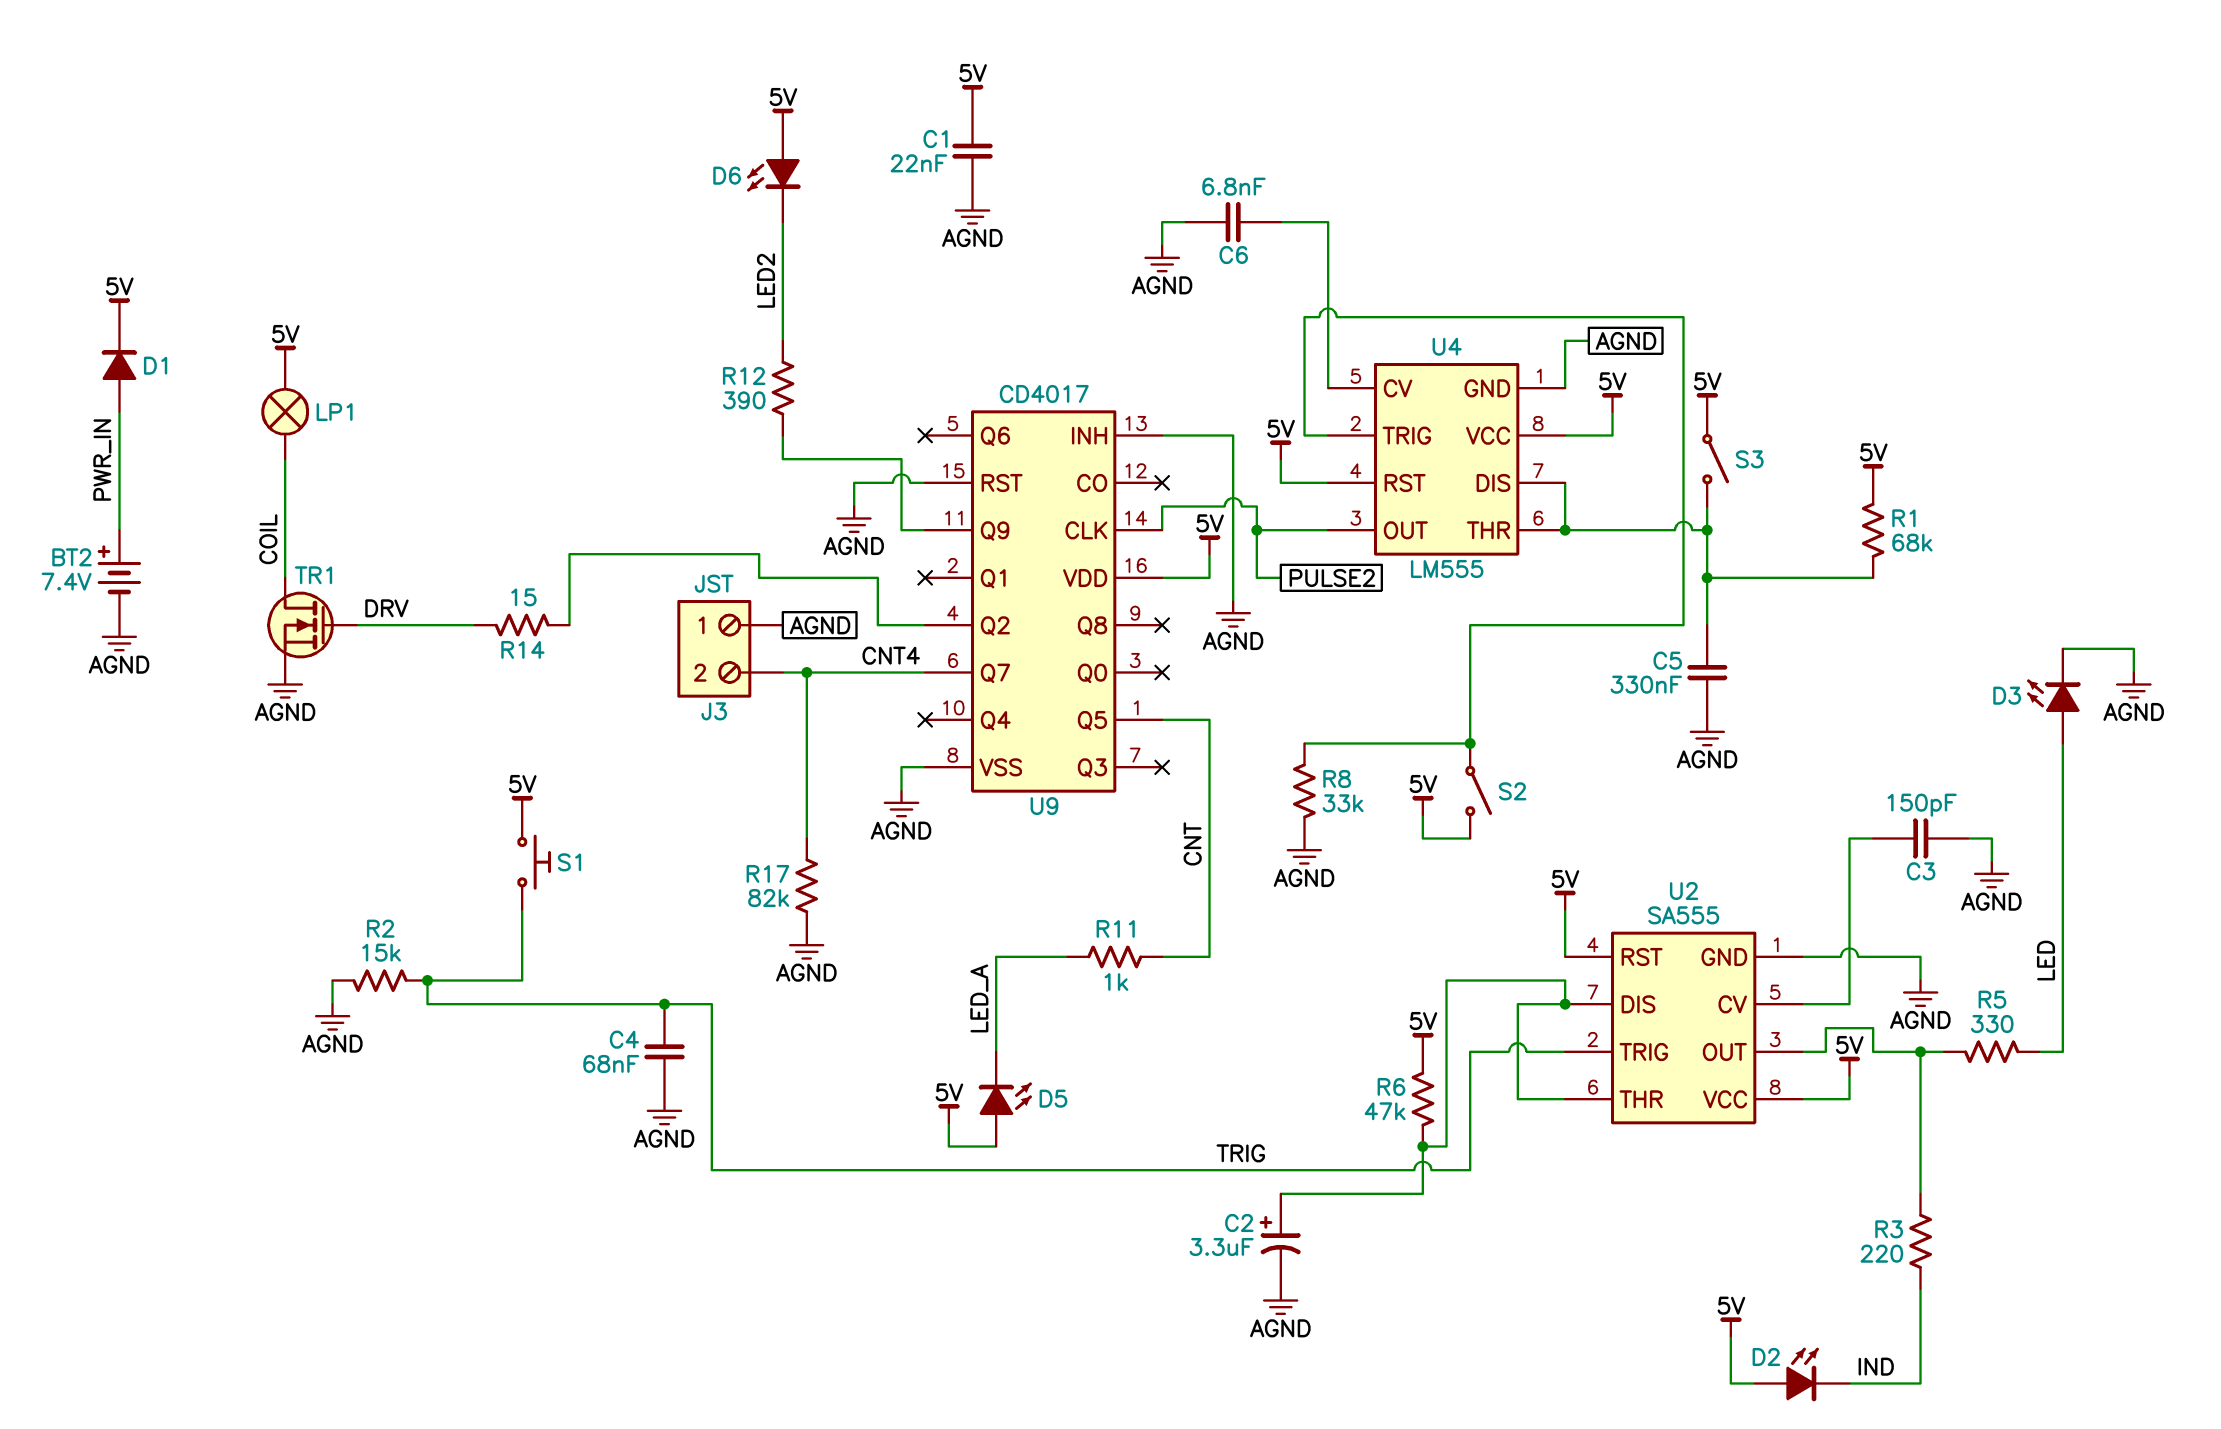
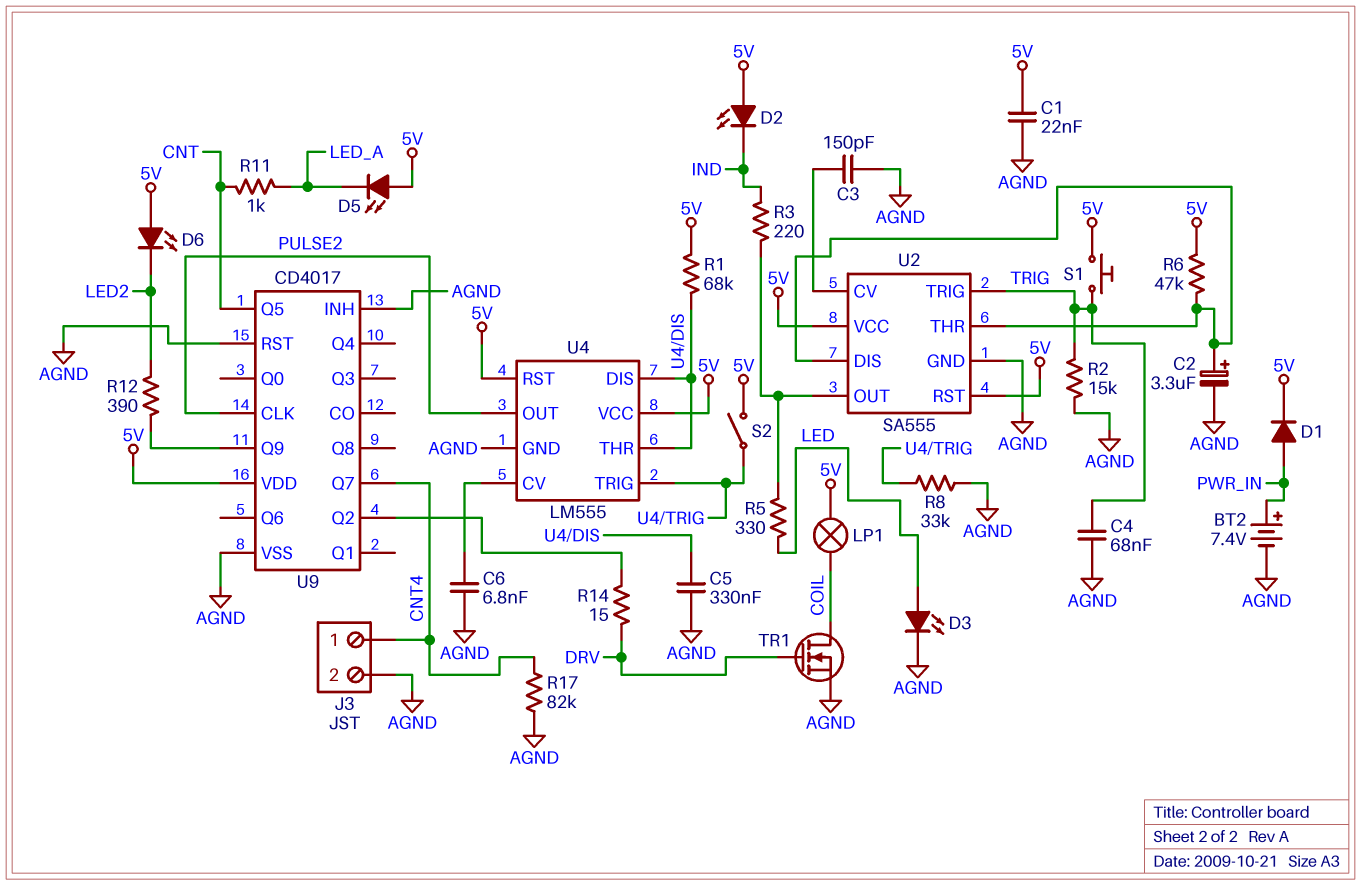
J3 pin 1: AGND -> CNT4
J3 pin 2: CNT4 -> AGND
S3: switch (5V, U4/DIS) -> none

